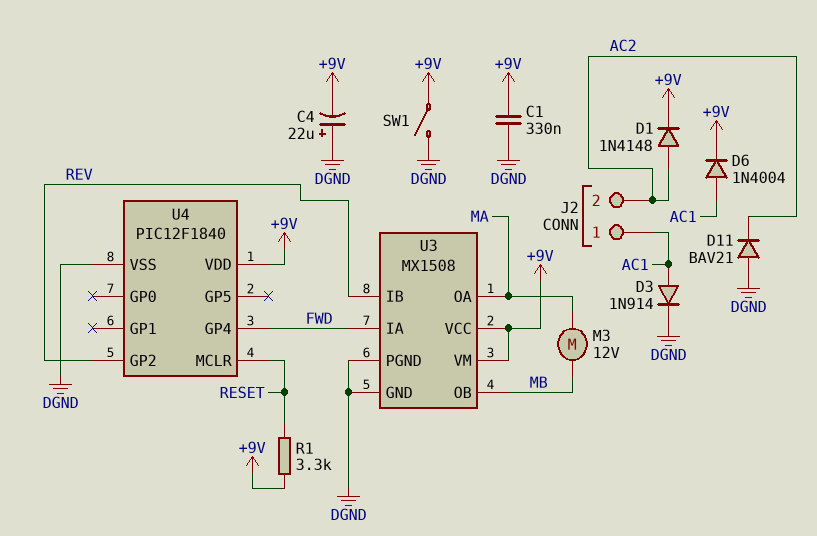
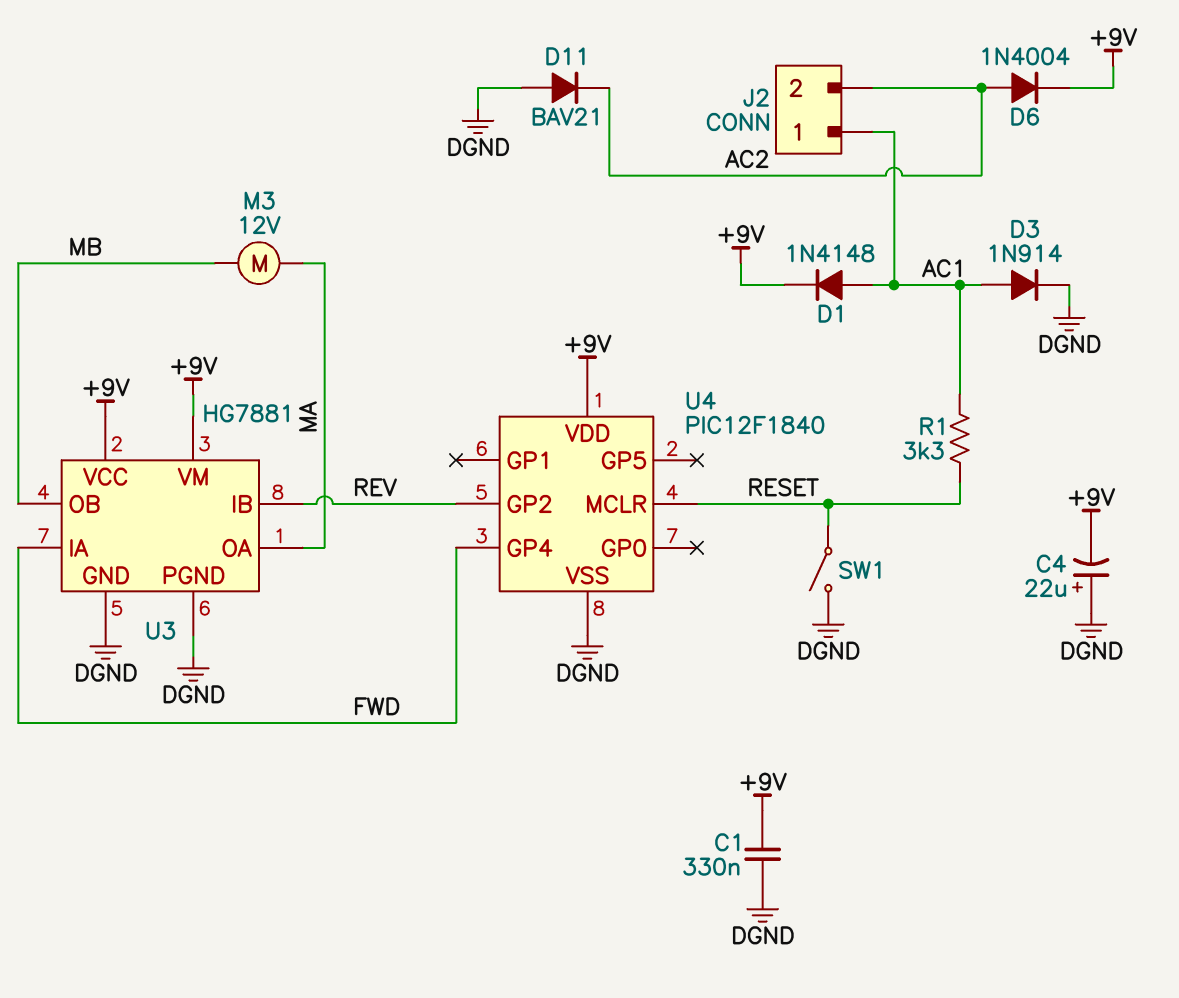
D1: diode 1N4148 (A AC2, K +9V) -> diode 1N4148 (A AC1, K +9V)
D6: diode 1N4004 (A AC1, K +9V) -> diode 1N4004 (A AC2, K +9V)
R1: 3.3k (+9V, RESET) -> 3.3k (AC1, RESET)
SW1: switch (+9V, DGND) -> switch (DGND, RESET)
U3: MX1508 -> HG7881

